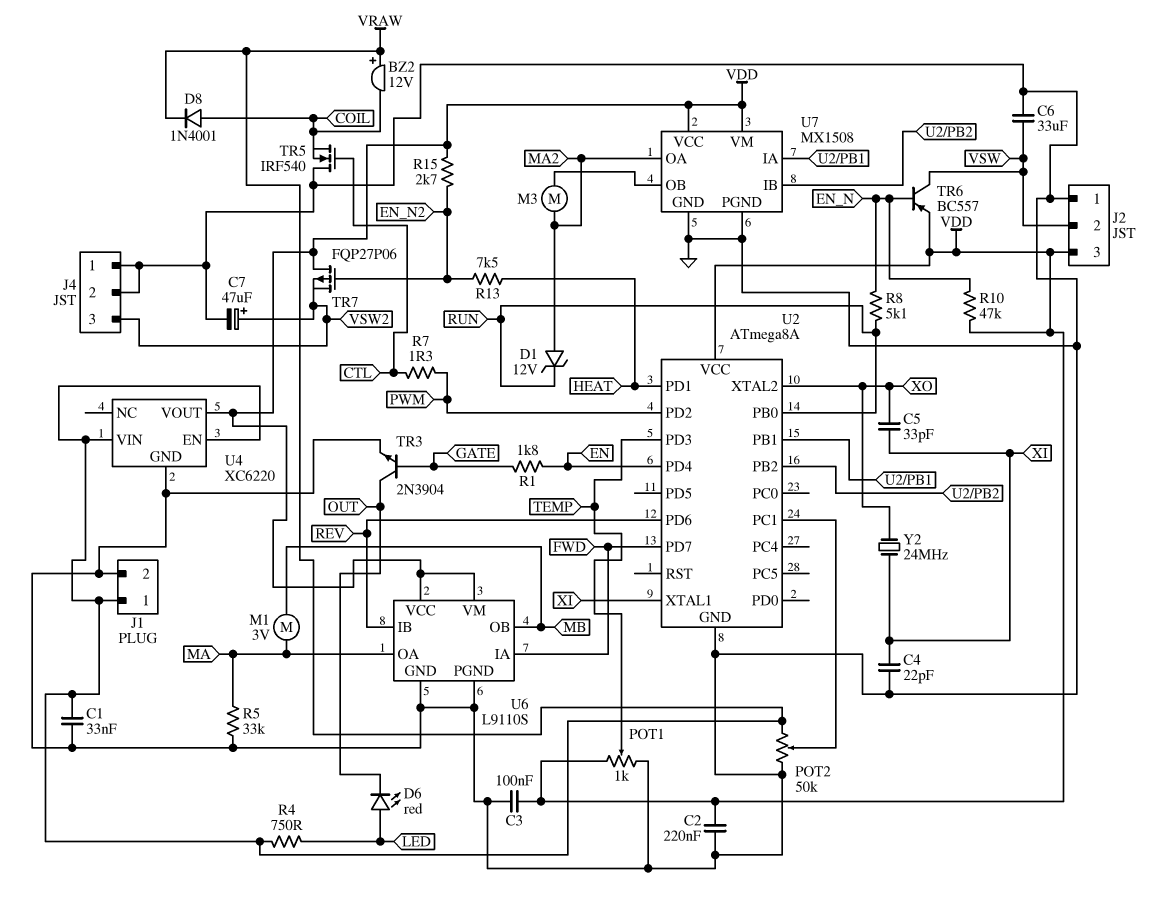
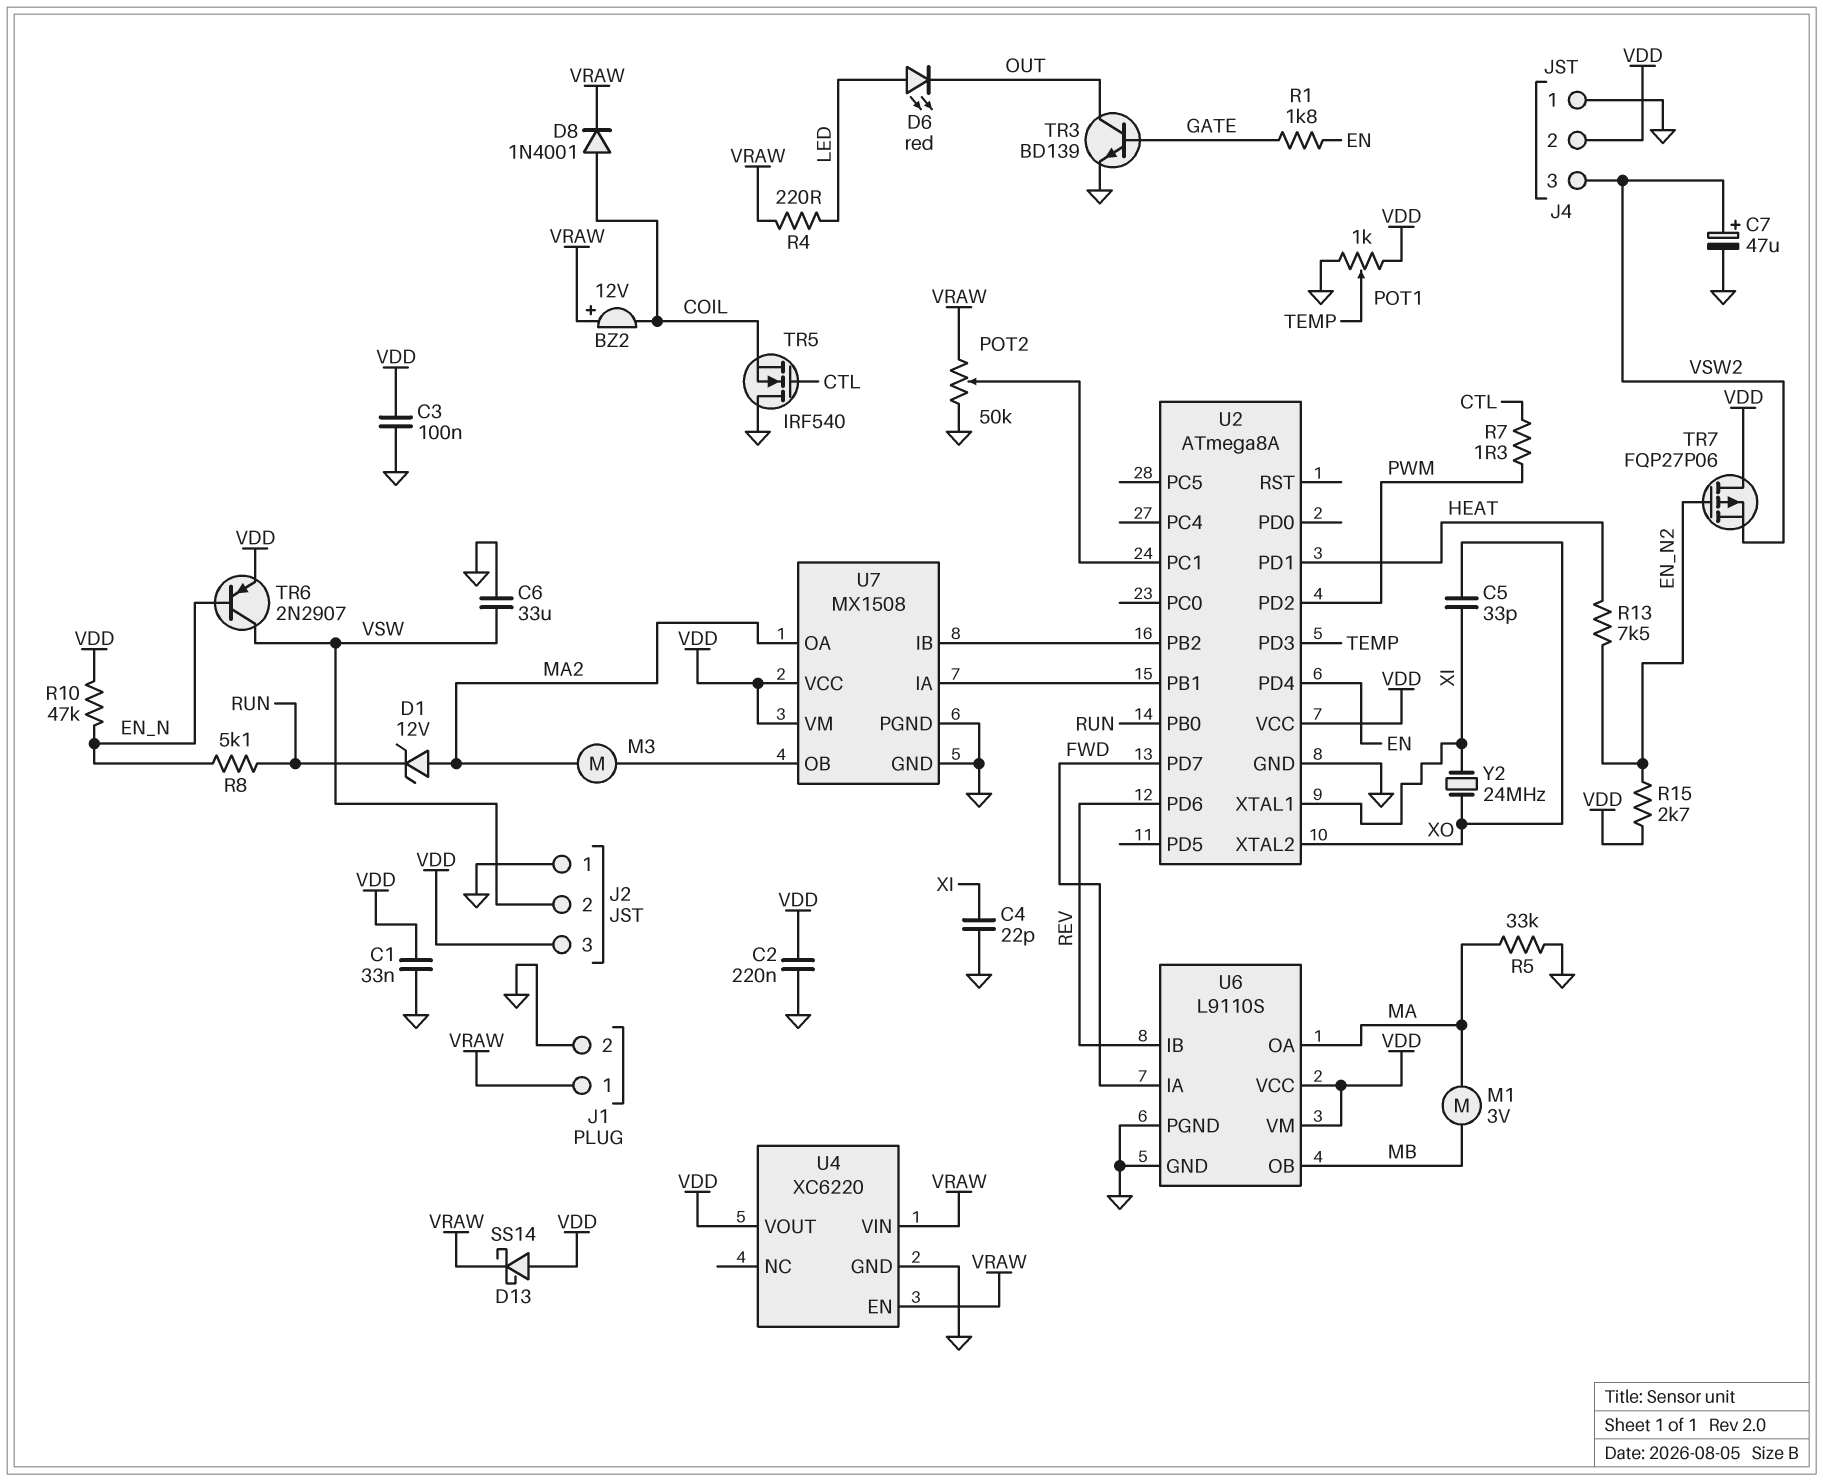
C1: 33nF (GND, VRAW) -> 33nF (GND, VDD)
D13: none -> schottky SS14 (A VDD, K VRAW)
J4 pin 2: GND -> VDD
R4: 750 (LED, VRAW) -> 220 (LED, VRAW)
TR3: NPN 2N3904 (B GATE, C OUT, E GND) -> NPN BD139 (B GATE, C OUT, E GND)
TR6: PNP BC557 (B EN_N, C VSW, E VDD) -> PNP 2N2907 (B EN_N, C VSW, E VDD)

